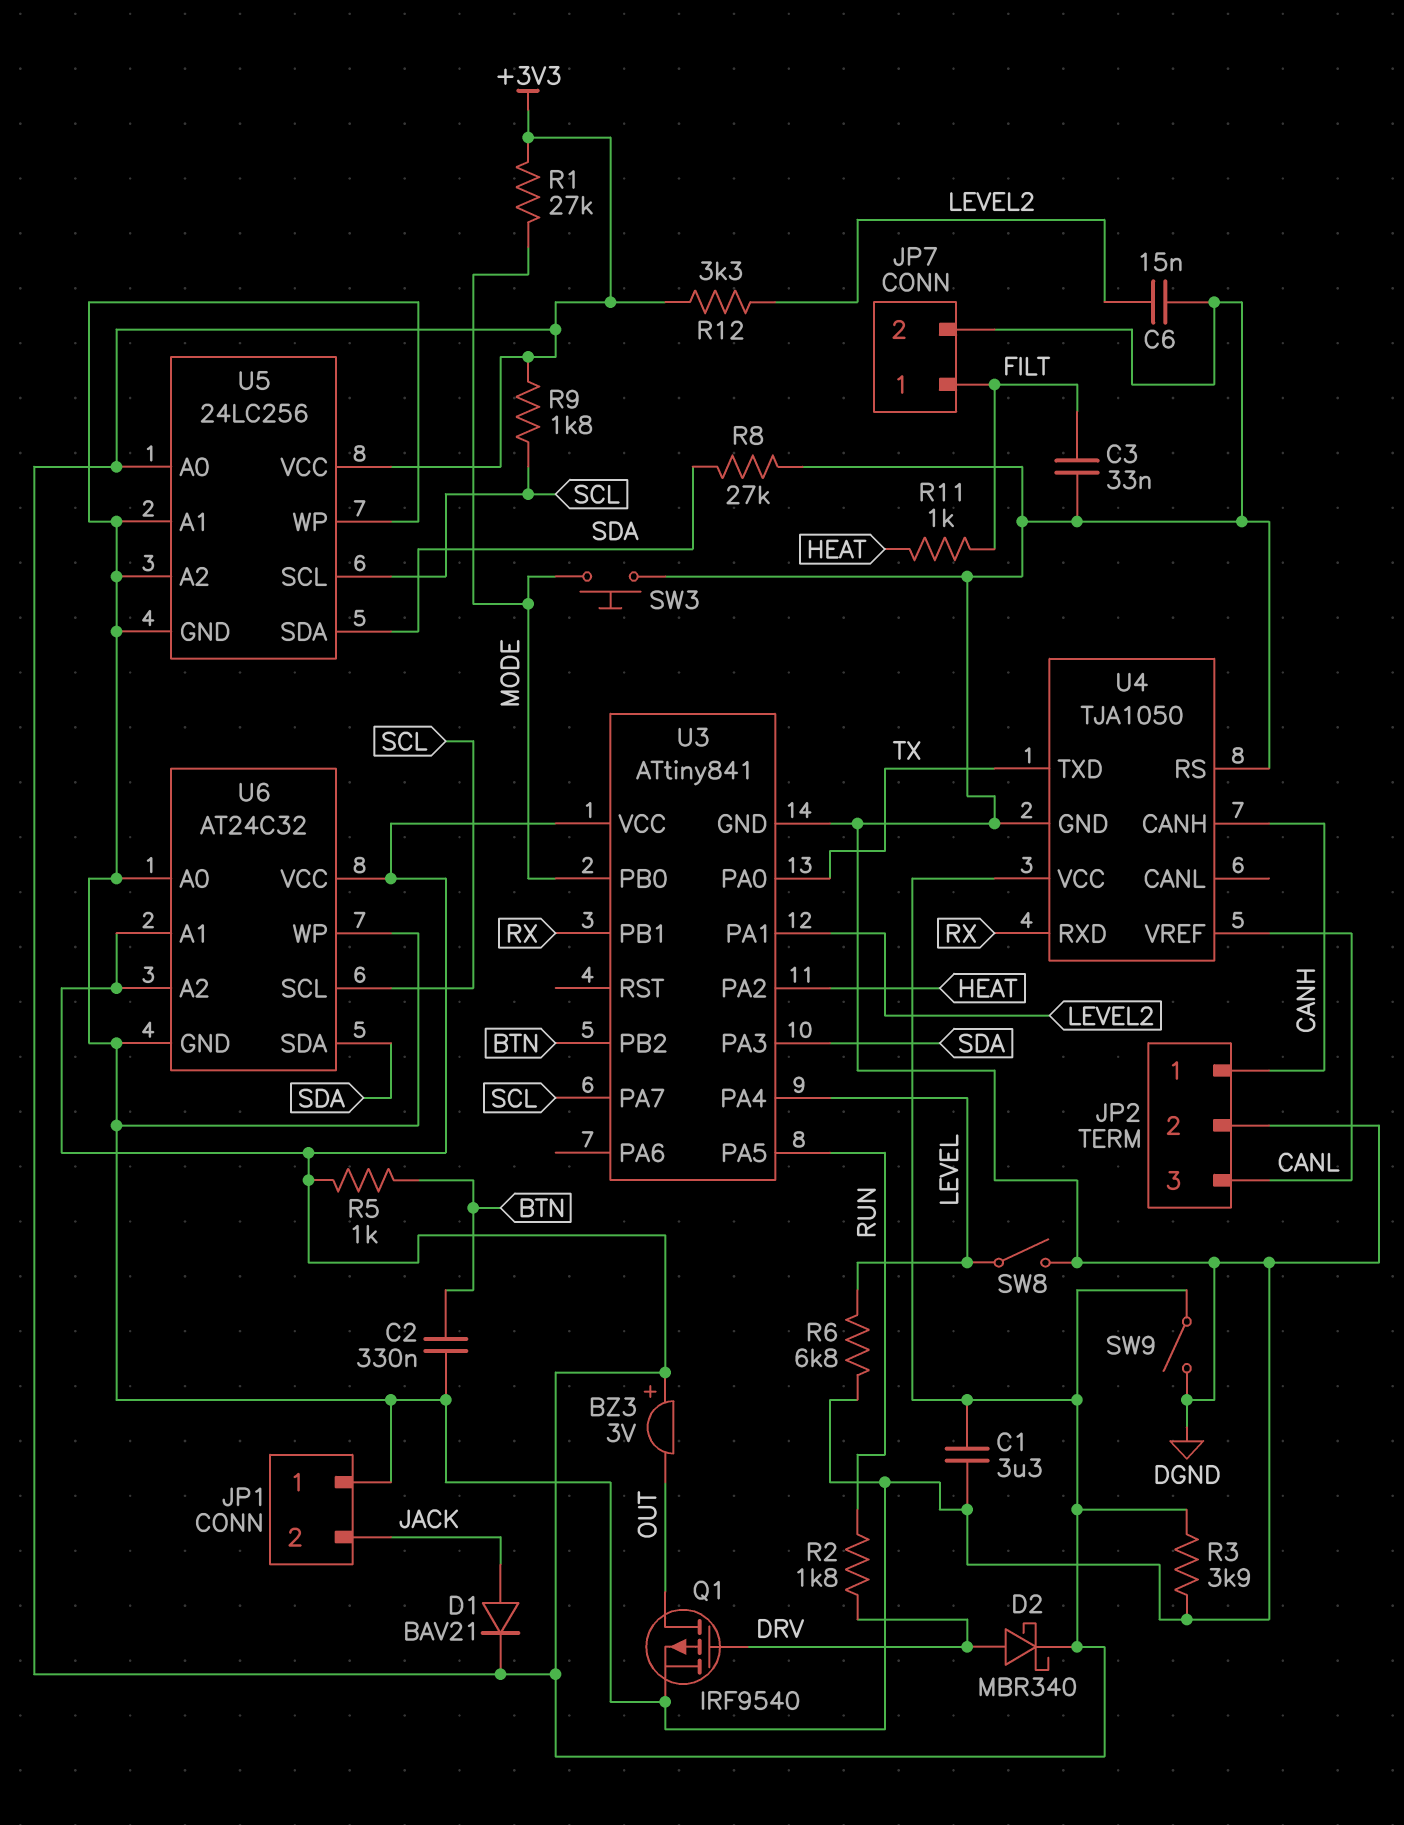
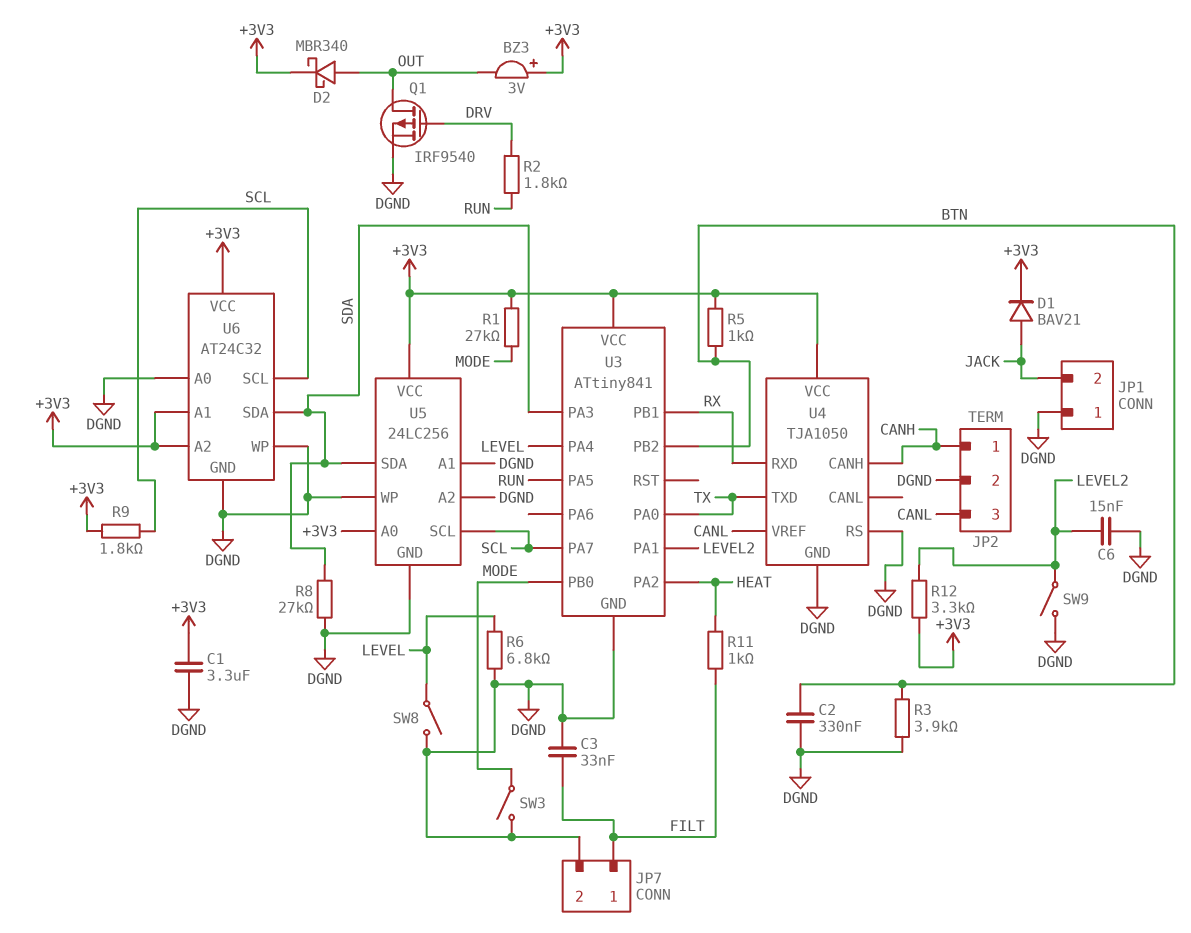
D2: schottky MBR340 (A DRV, K +3V3) -> schottky MBR340 (A OUT, K +3V3)
R3: 3.9k (+3V3, DGND) -> 3.9k (BTN, DGND)
SW3: button (DGND, MODE) -> switch (DGND, MODE)
SW9: switch (+3V3, DGND) -> switch (DGND, LEVEL2)

